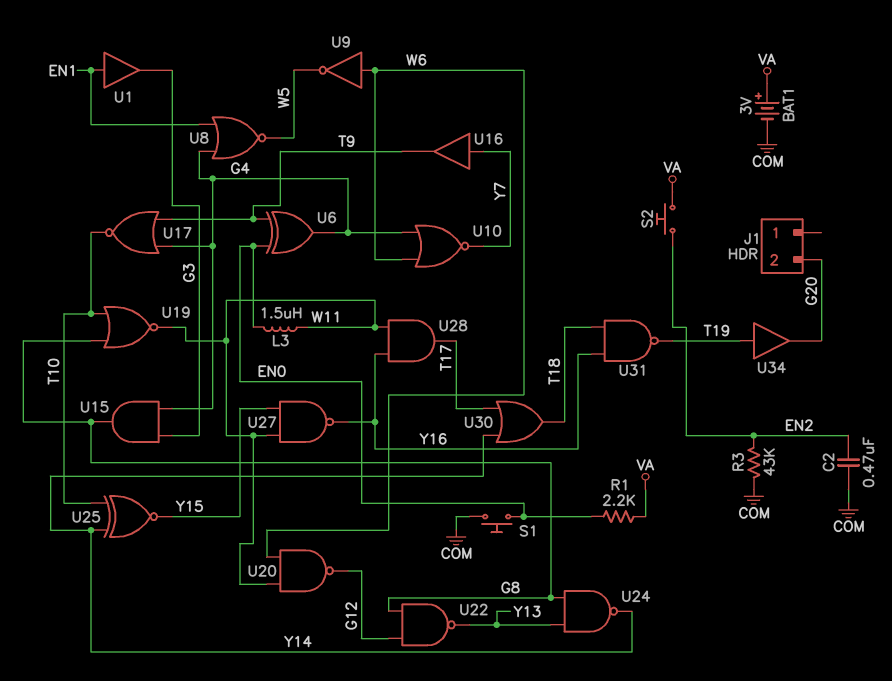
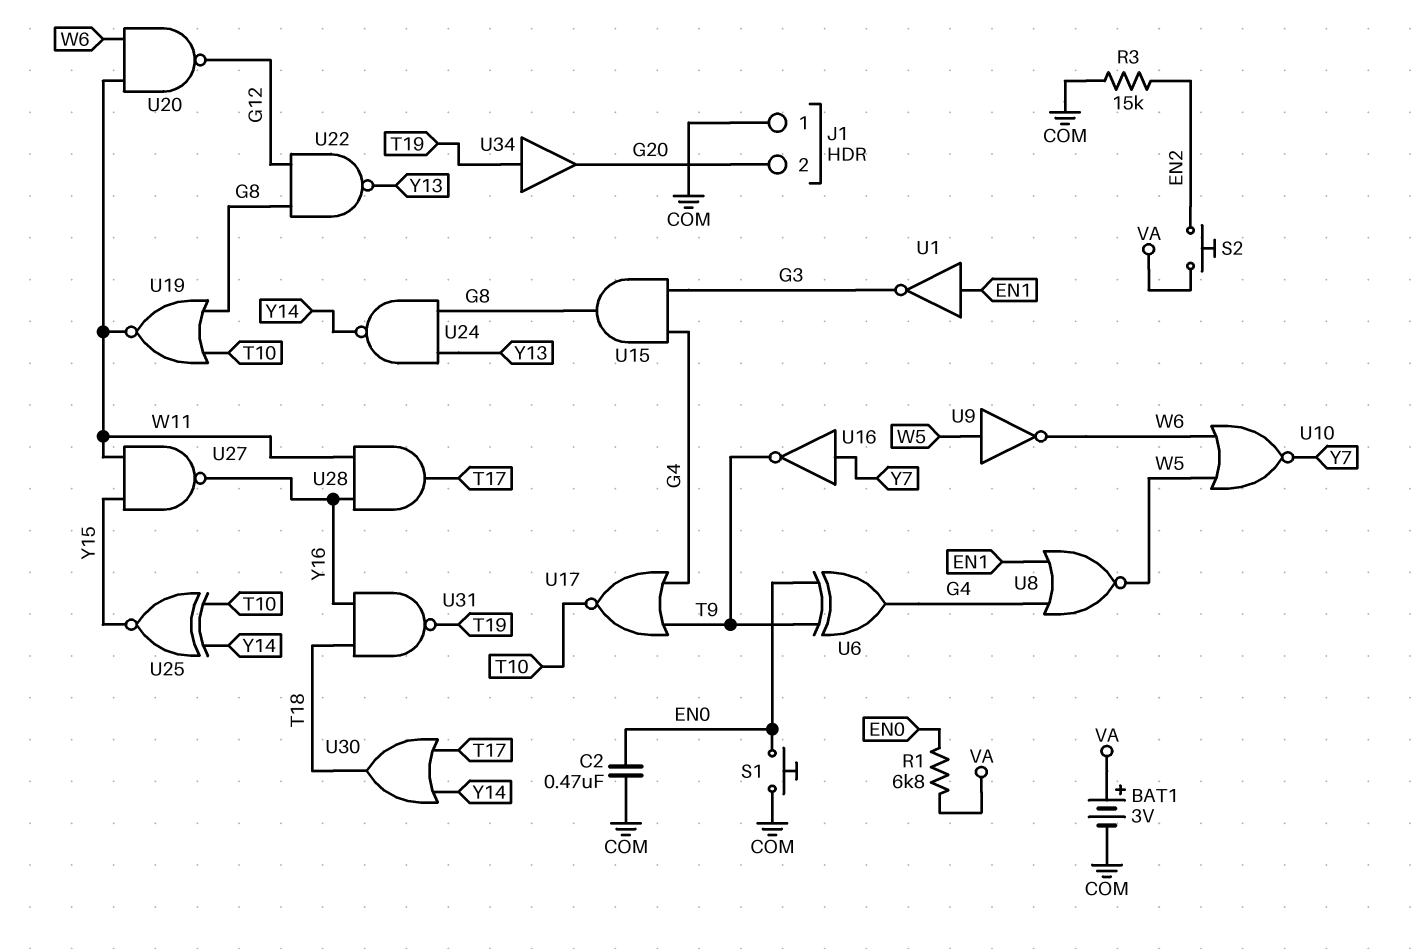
C2: 470nF (COM, EN2) -> 470nF (COM, EN0)
J1 pin 1: none -> COM
L3: 1.5uH (EN0, W11) -> none
R1: 2.2k (EN0, VA) -> 6.8k (EN0, VA)
R3: 43k (COM, EN2) -> 15k (COM, EN2)
U1: buffer (in EN1, out G3) -> NOT (in EN1, out G3)
U9: NOT (in W6, out W5) -> NOT (in W5, out W6)
U10: NOR (in G4, in W6, out Y7) -> NOR (in W5, in W6, out Y7)
U16: buffer (in Y7, out T9) -> NOT (in Y7, out T9)

